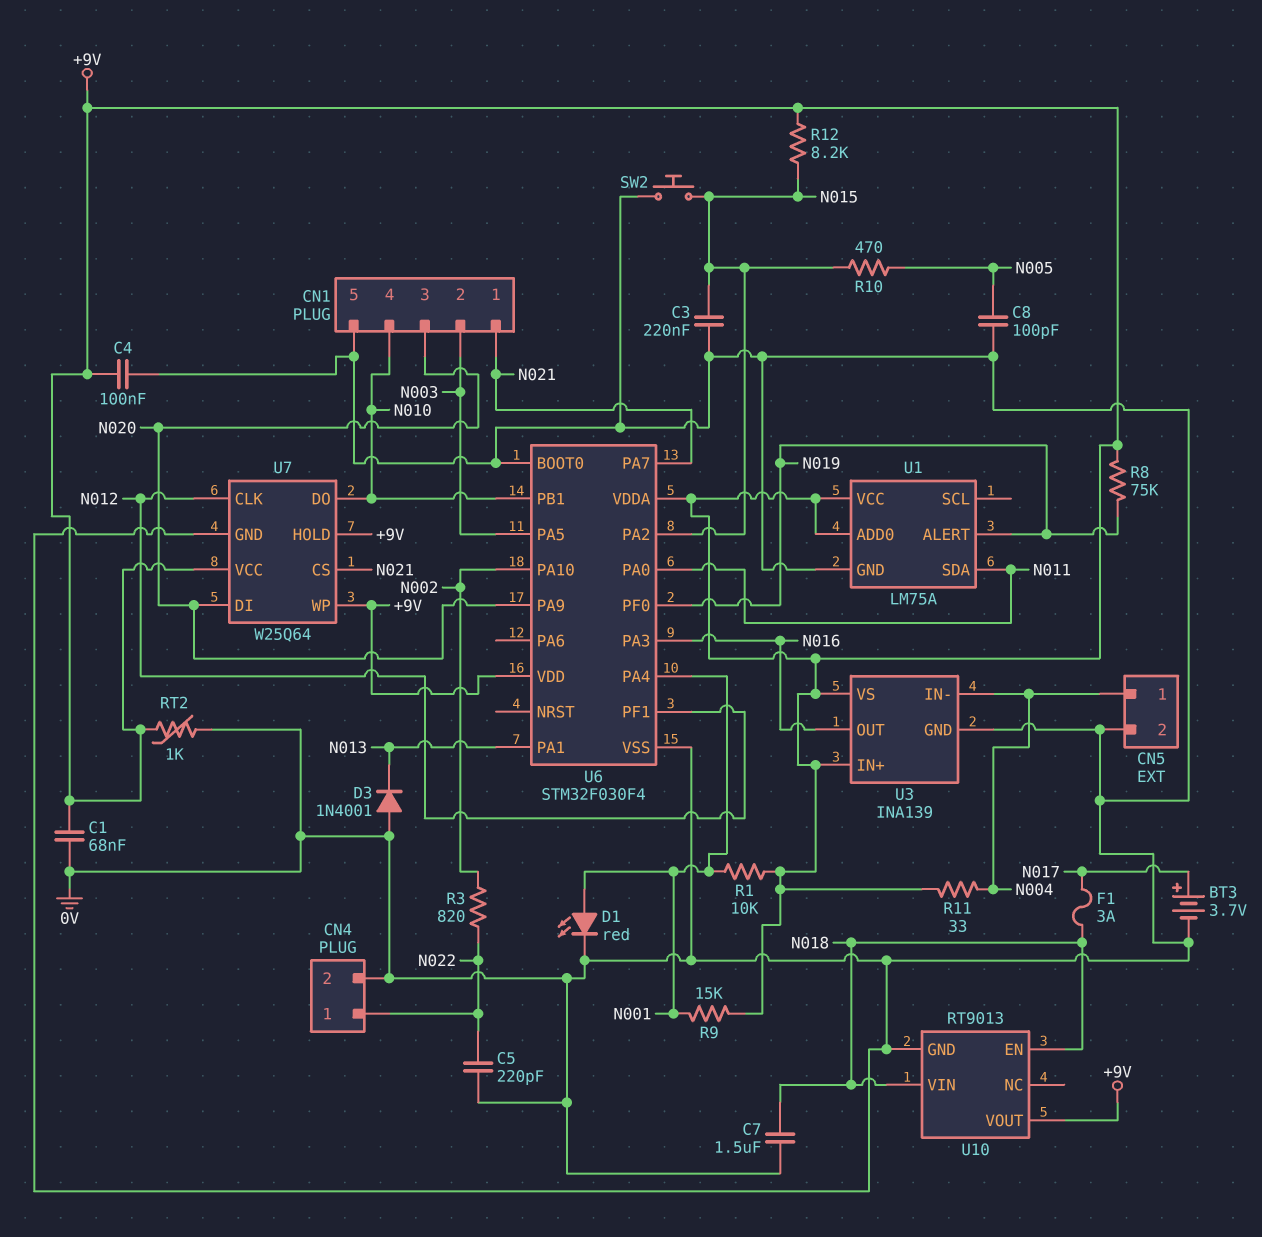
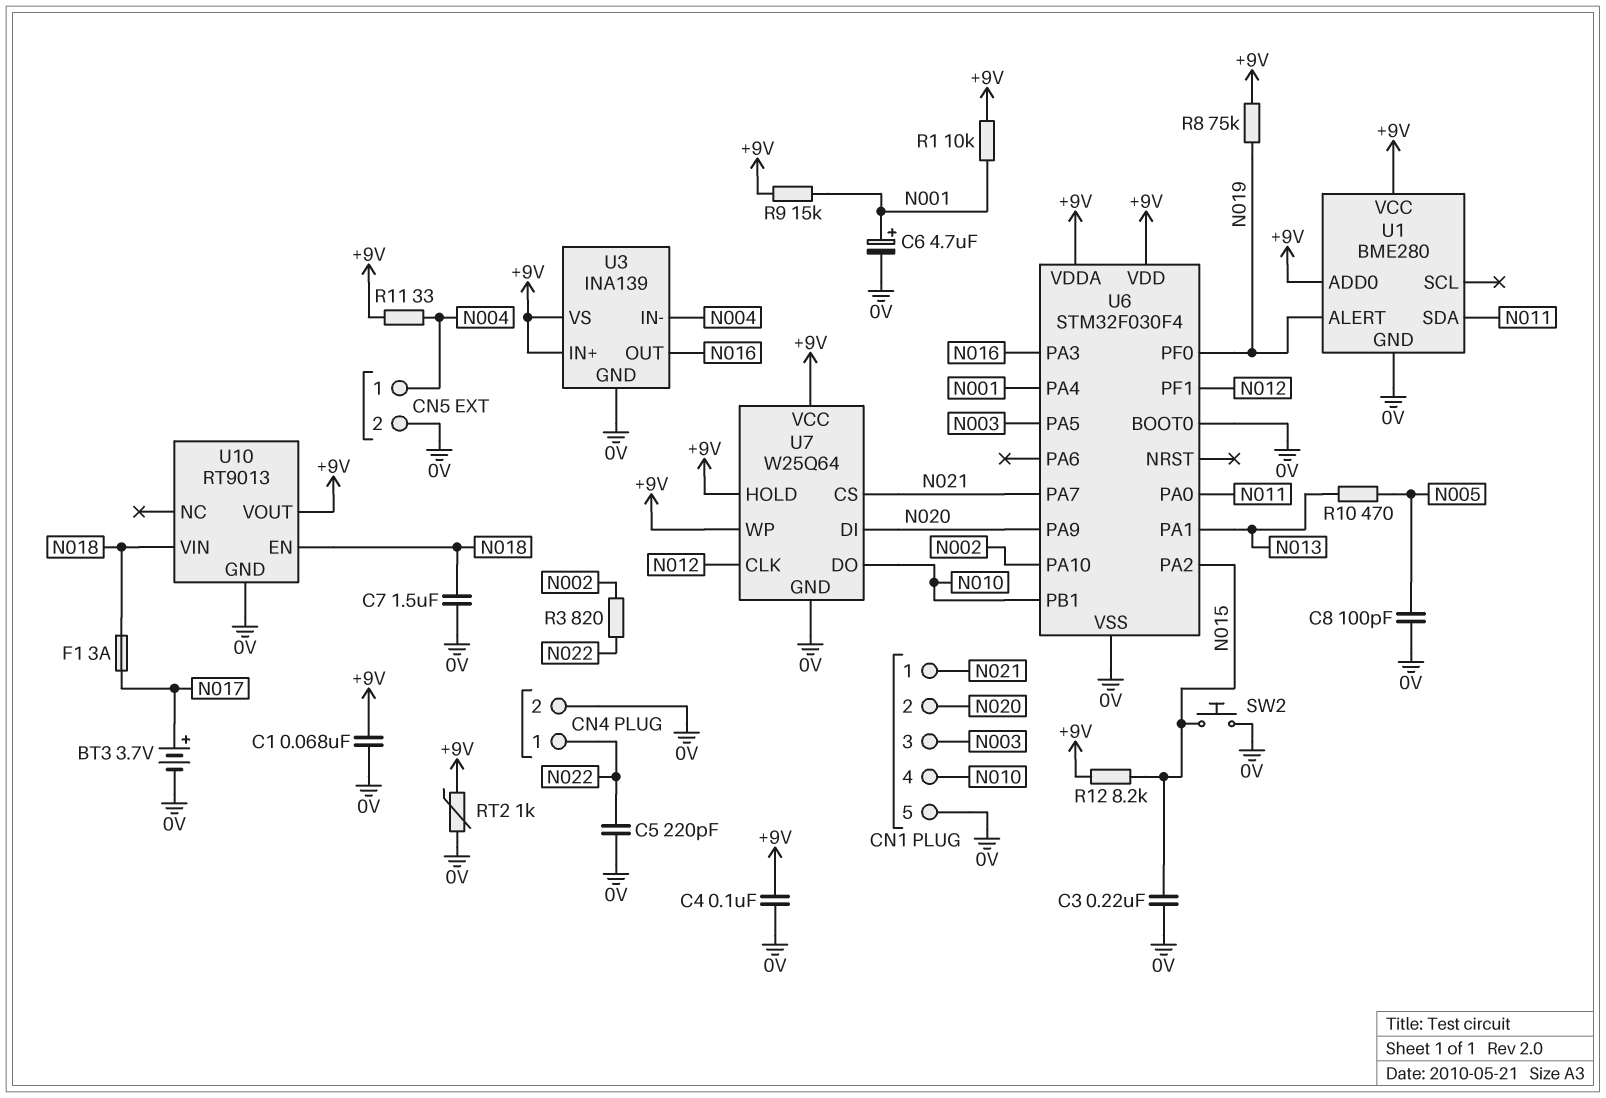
C6: none -> 4.7uF (plus N001, minus 0V)
CN1 pin 2: N003 -> N020
CN1 pin 3: N020 -> N003
D1: LED red (A N001, K 0V) -> none
D3: diode 1N4001 (A 0V, K N013) -> none
R10: 470 (N005, N015) -> 470 (N005, N013)
U1: LM75A -> BME280

